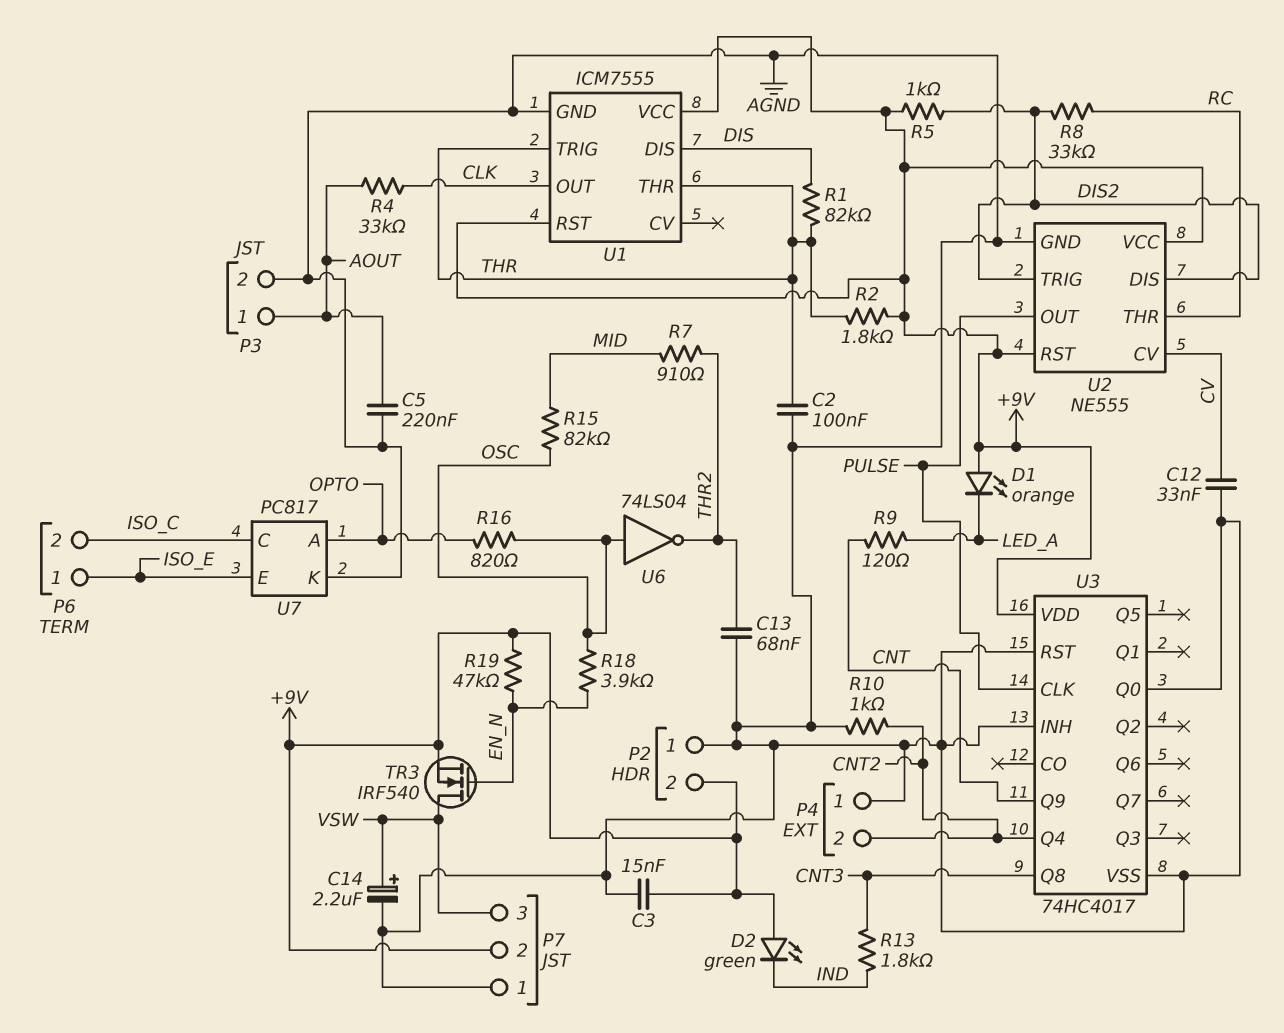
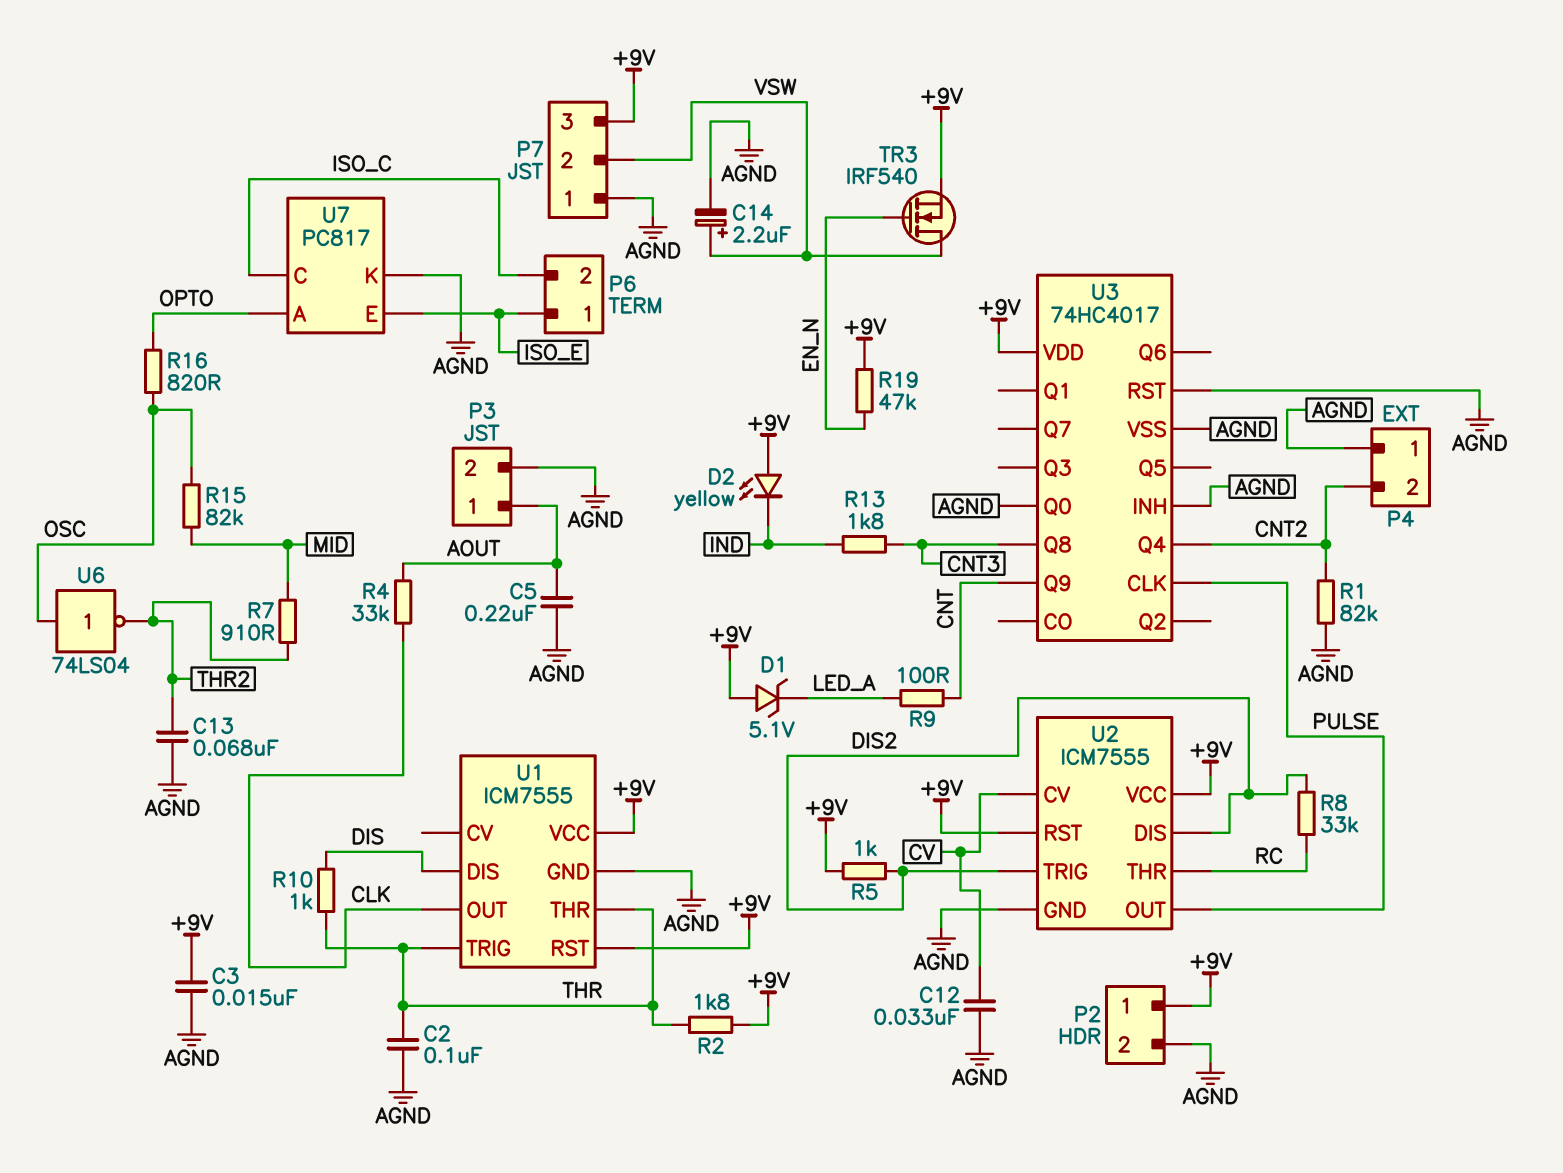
D1: LED orange (A +9V, K LED_A) -> zener 5.1V (A +9V, K LED_A)
D2: LED green (A +9V, K IND) -> LED yellow (A +9V, K IND)
P2 pin 1: AGND -> +9V
P2 pin 2: +9V -> AGND
P7 pin 2: +9V -> VSW
P7 pin 3: VSW -> +9V
R1: 82k (DIS, THR) -> 82k (AGND, CNT2)
R9: 120 (CNT, LED_A) -> 100 (CNT, LED_A)
R10: 1k (AGND, CNT2) -> 1k (DIS, THR)
R18: 3.9k (EN_N, OSC) -> none
U2: NE555 -> ICM7555

